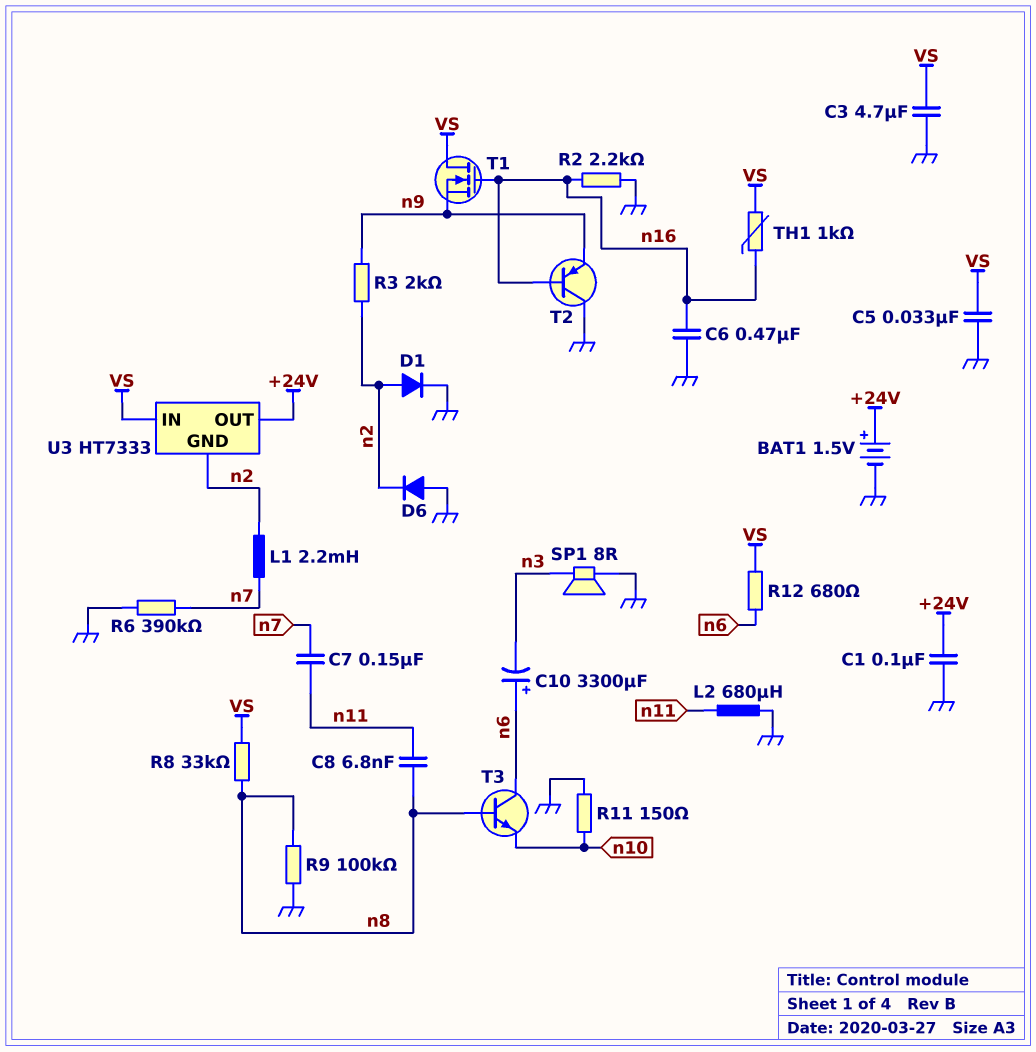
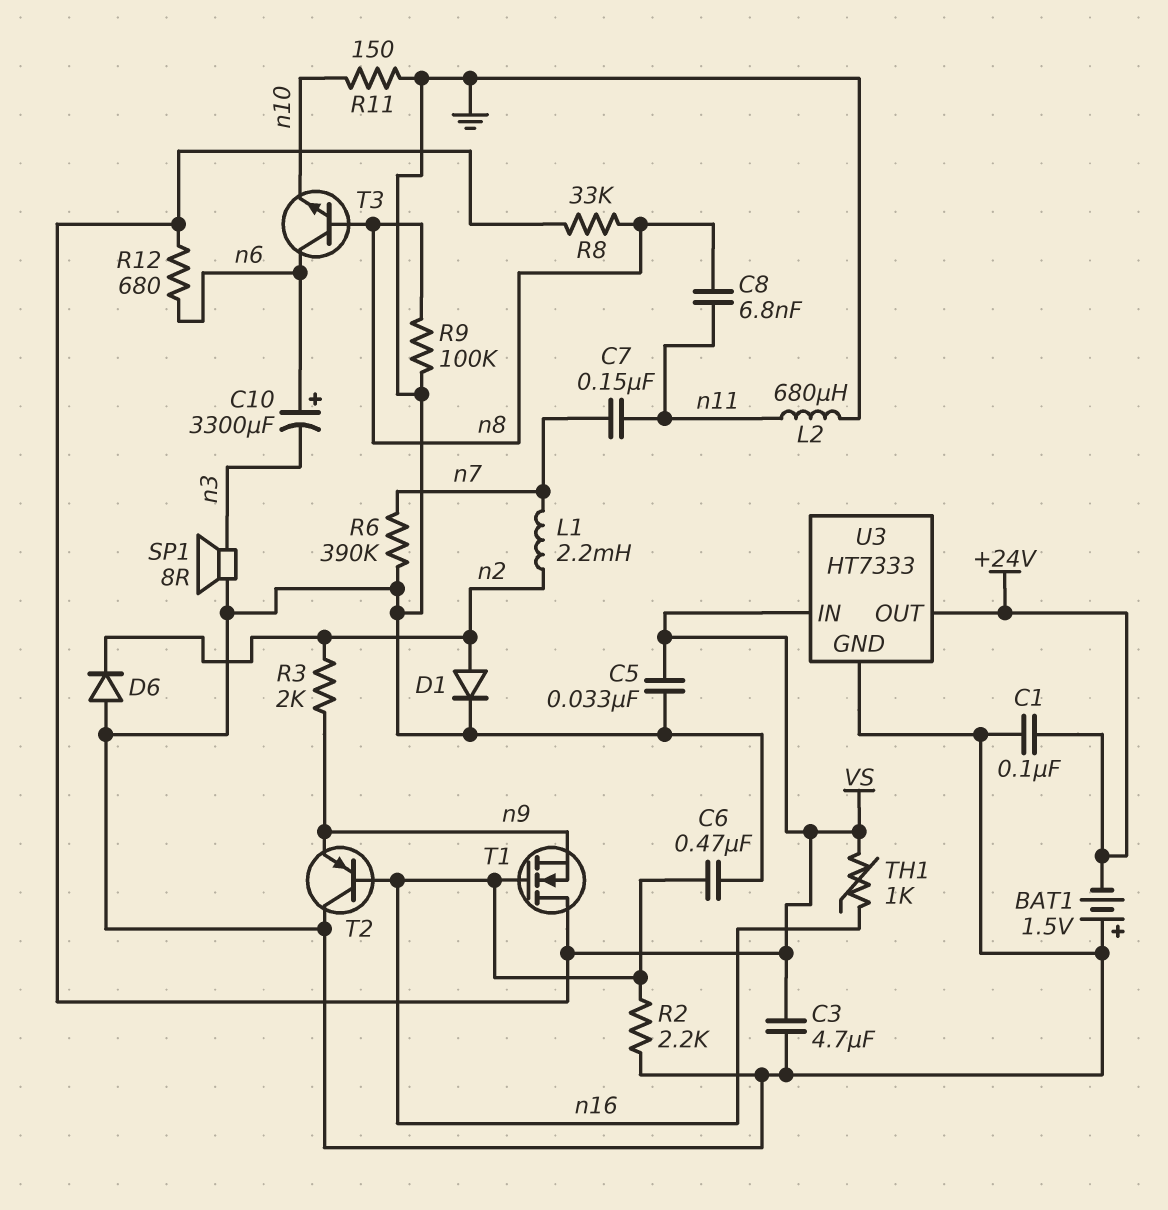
BAT1: 1.5V (plus +24V, minus GND) -> 1.5V (plus GND, minus +24V)
U3 pin GND: n2 -> GND

